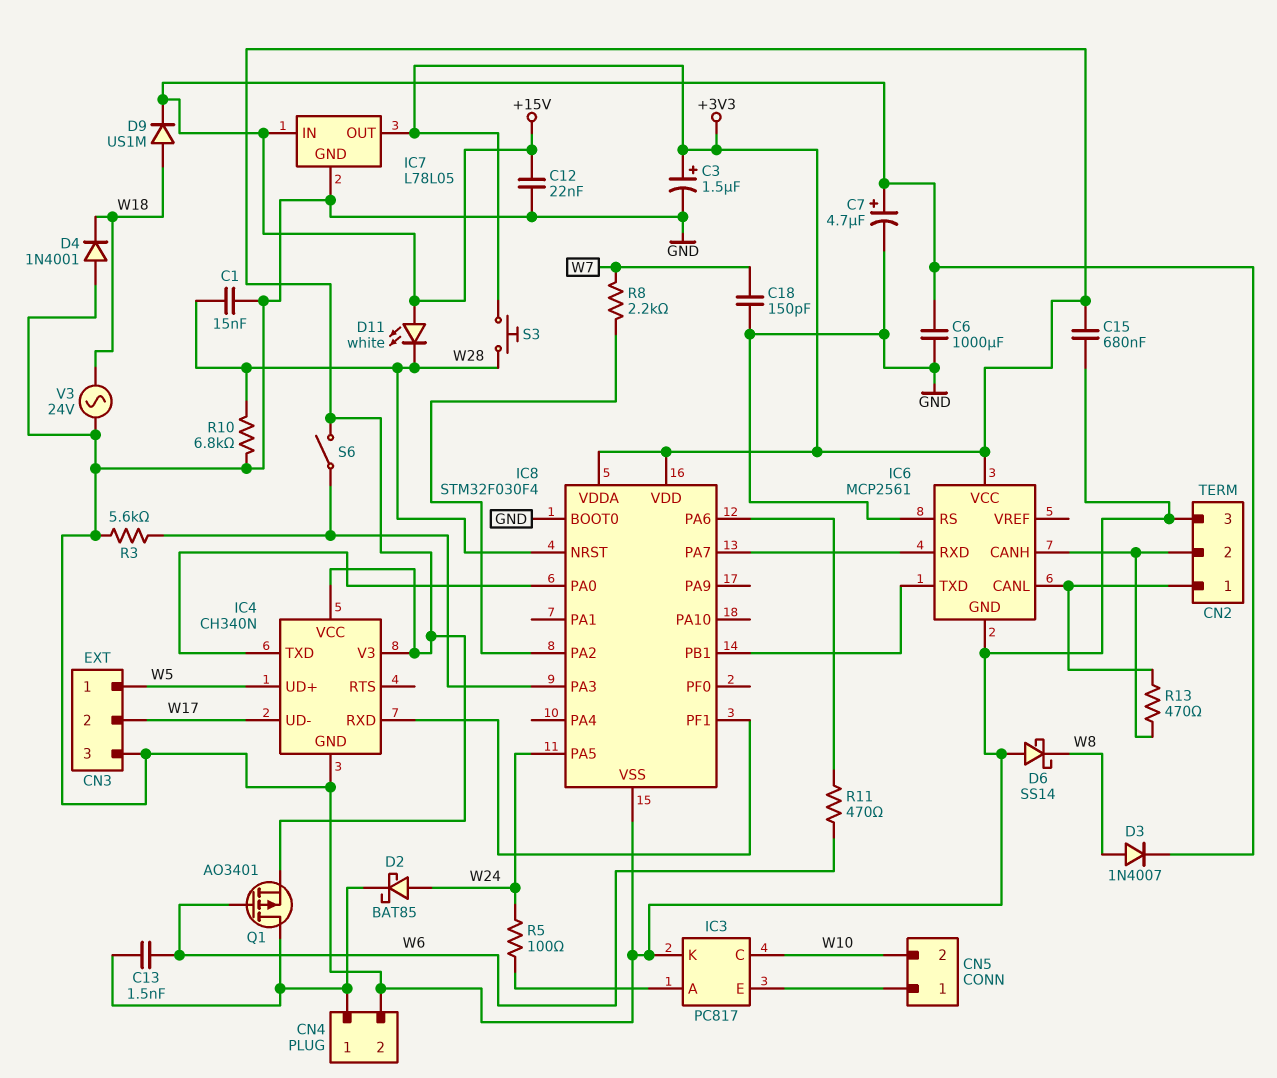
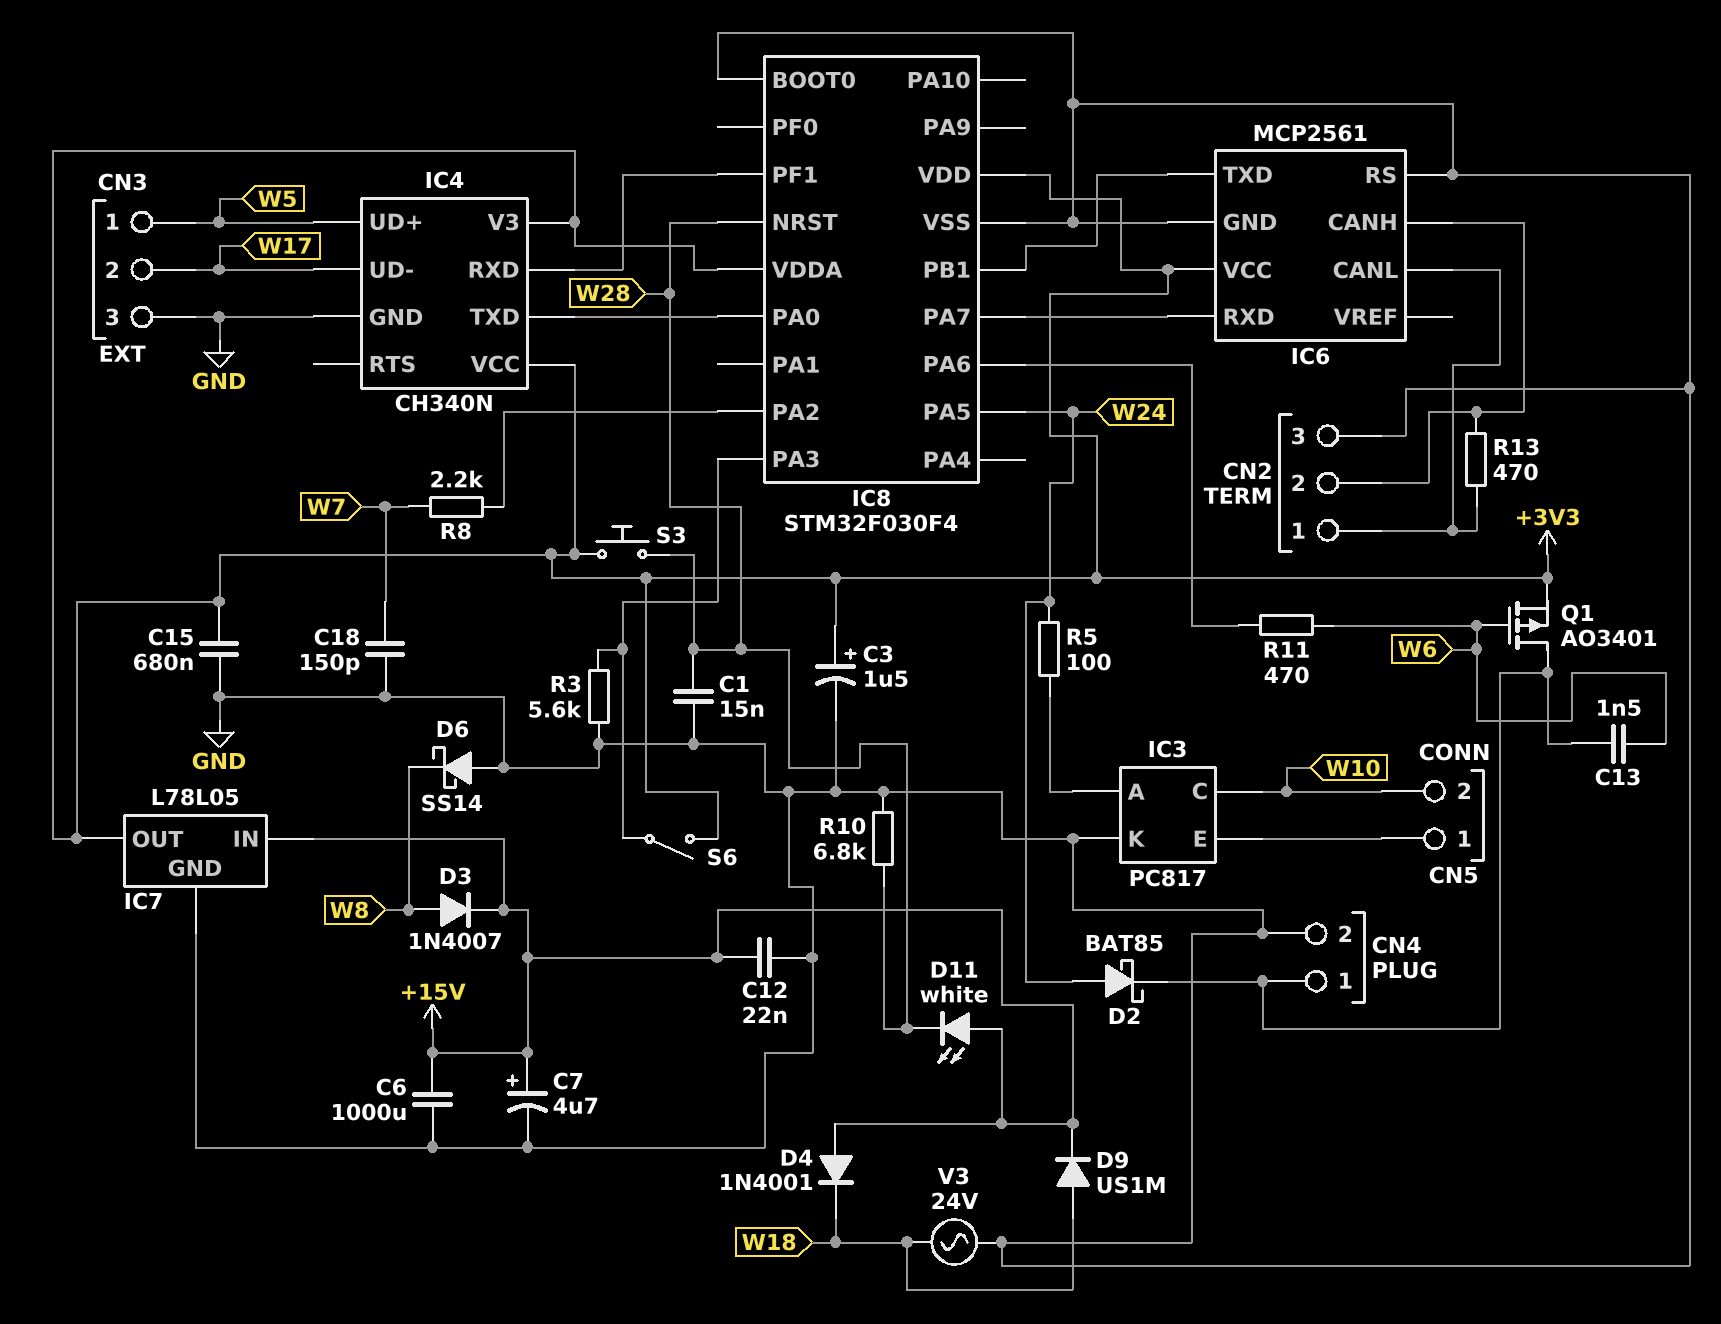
D4: diode 1N4001 (A GND, K W18) -> diode 1N4001 (A +15V, K W18)

